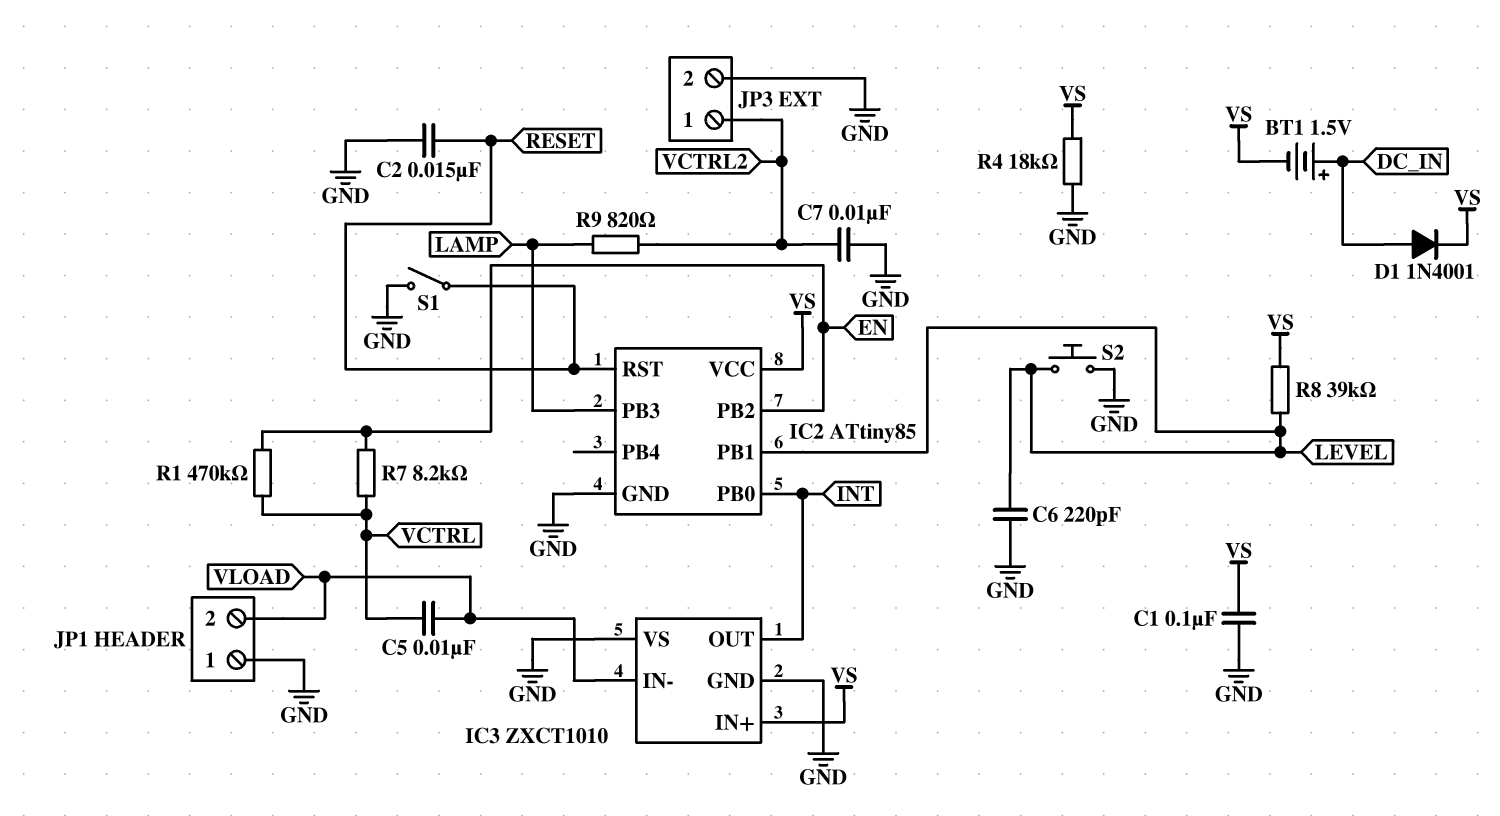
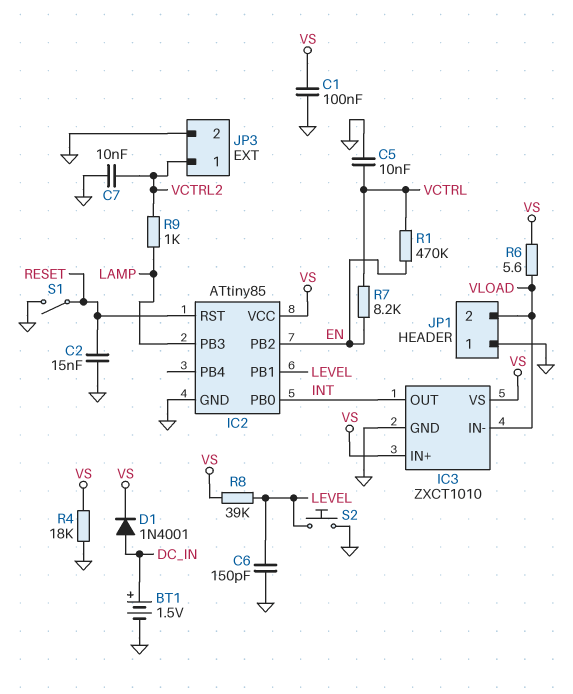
BT1: 1.5V (plus DC_IN, minus VS) -> 1.5V (plus DC_IN, minus GND)
C5: 10nF (VCTRL, VLOAD) -> 10nF (GND, VCTRL)
C6: 220pF (GND, LEVEL) -> 150pF (GND, LEVEL)
IC3 pin VS: GND -> VS
R6: none -> 5.6 (VLOAD, VS)
R9: 820 (LAMP, VCTRL2) -> 1k (LAMP, VCTRL2)

